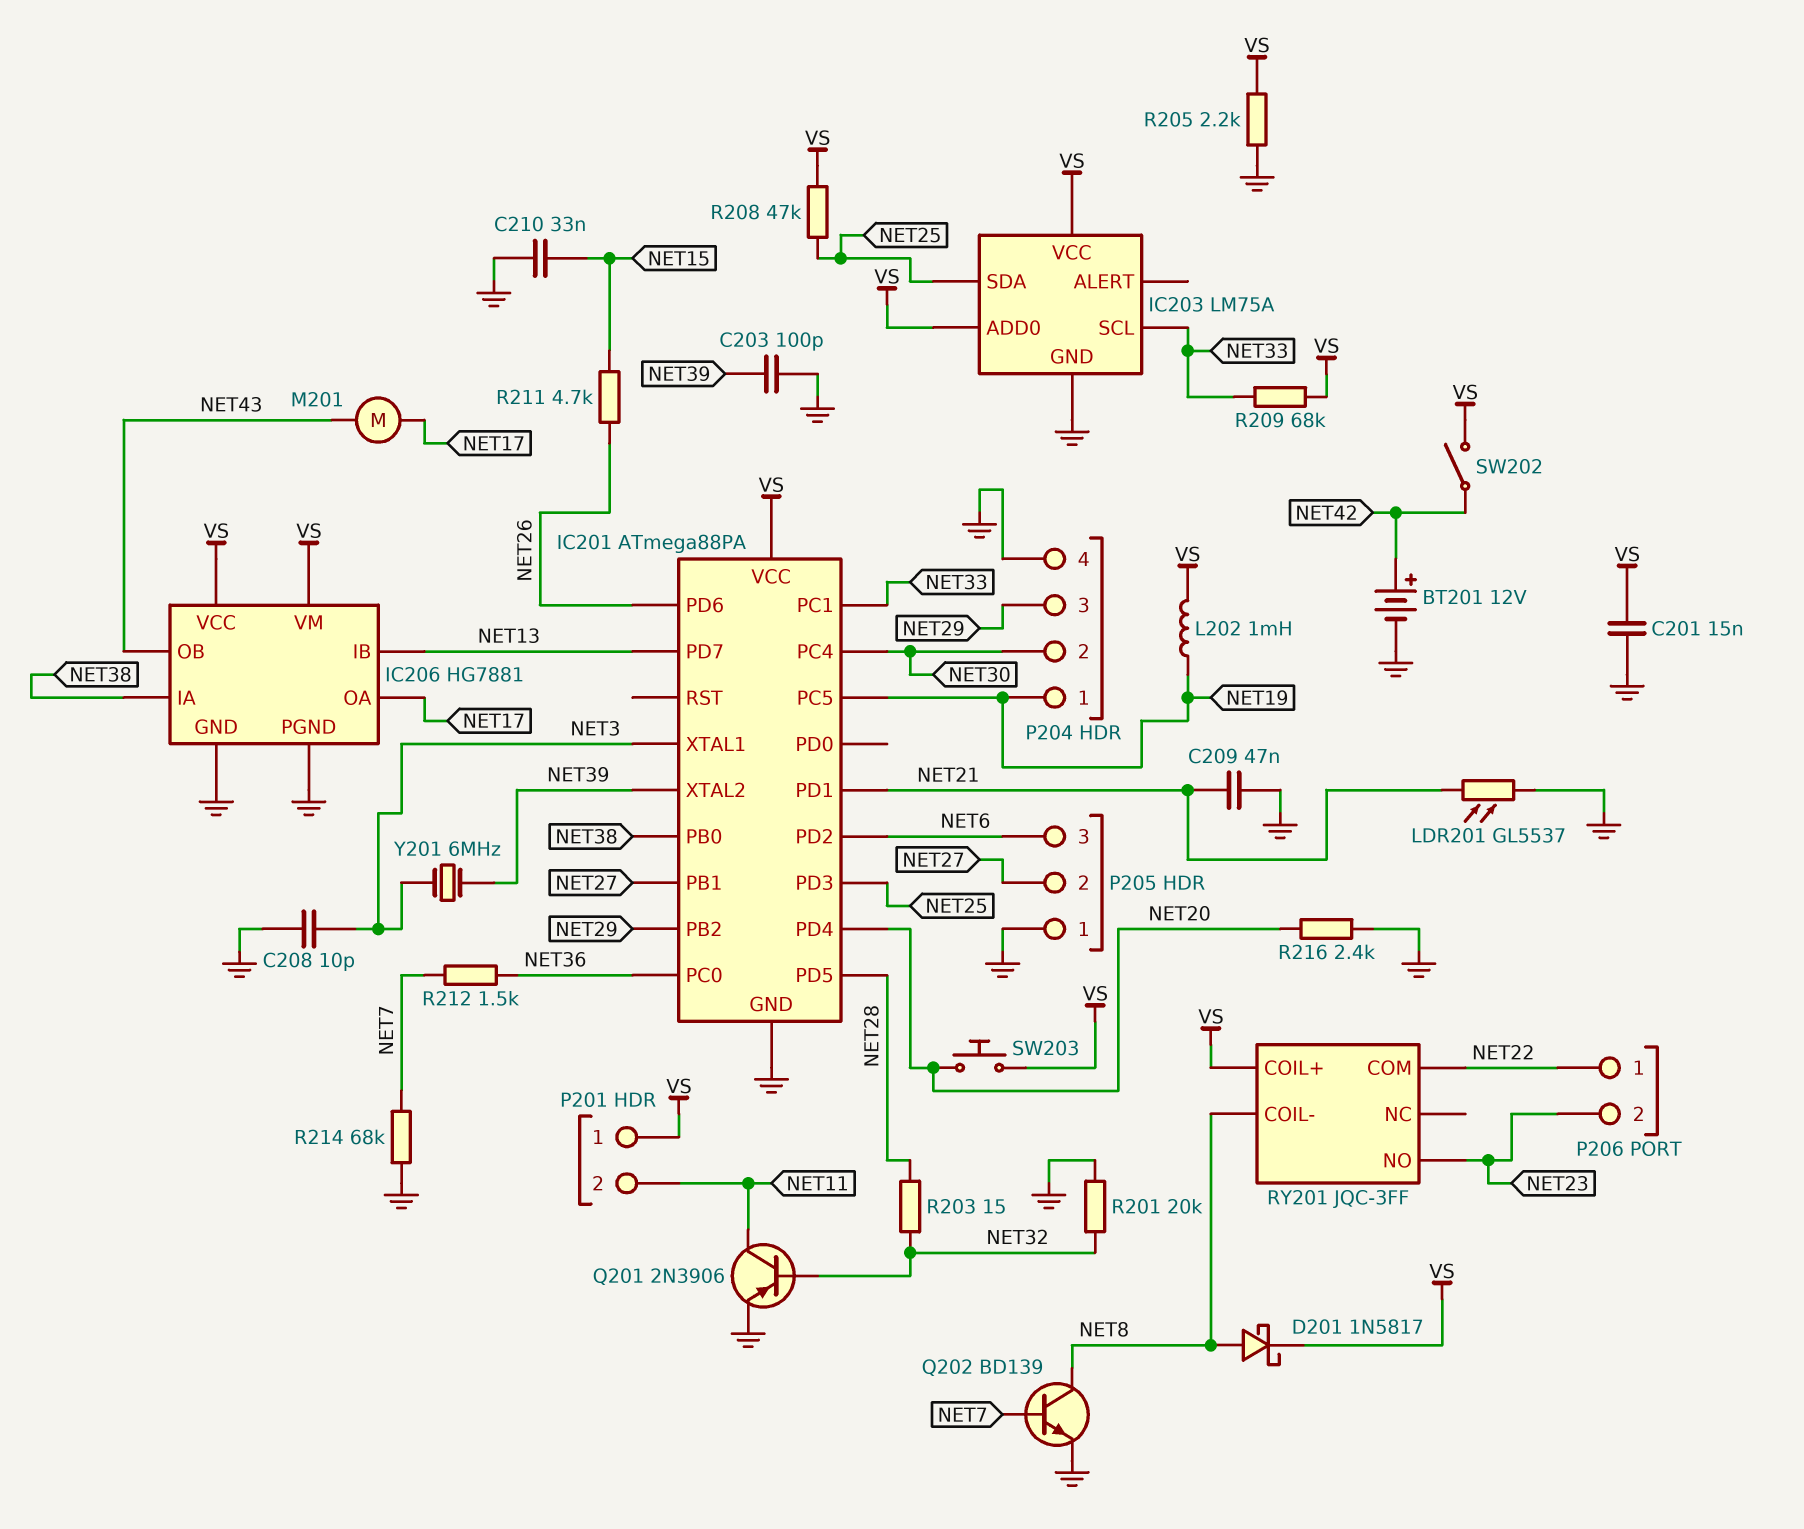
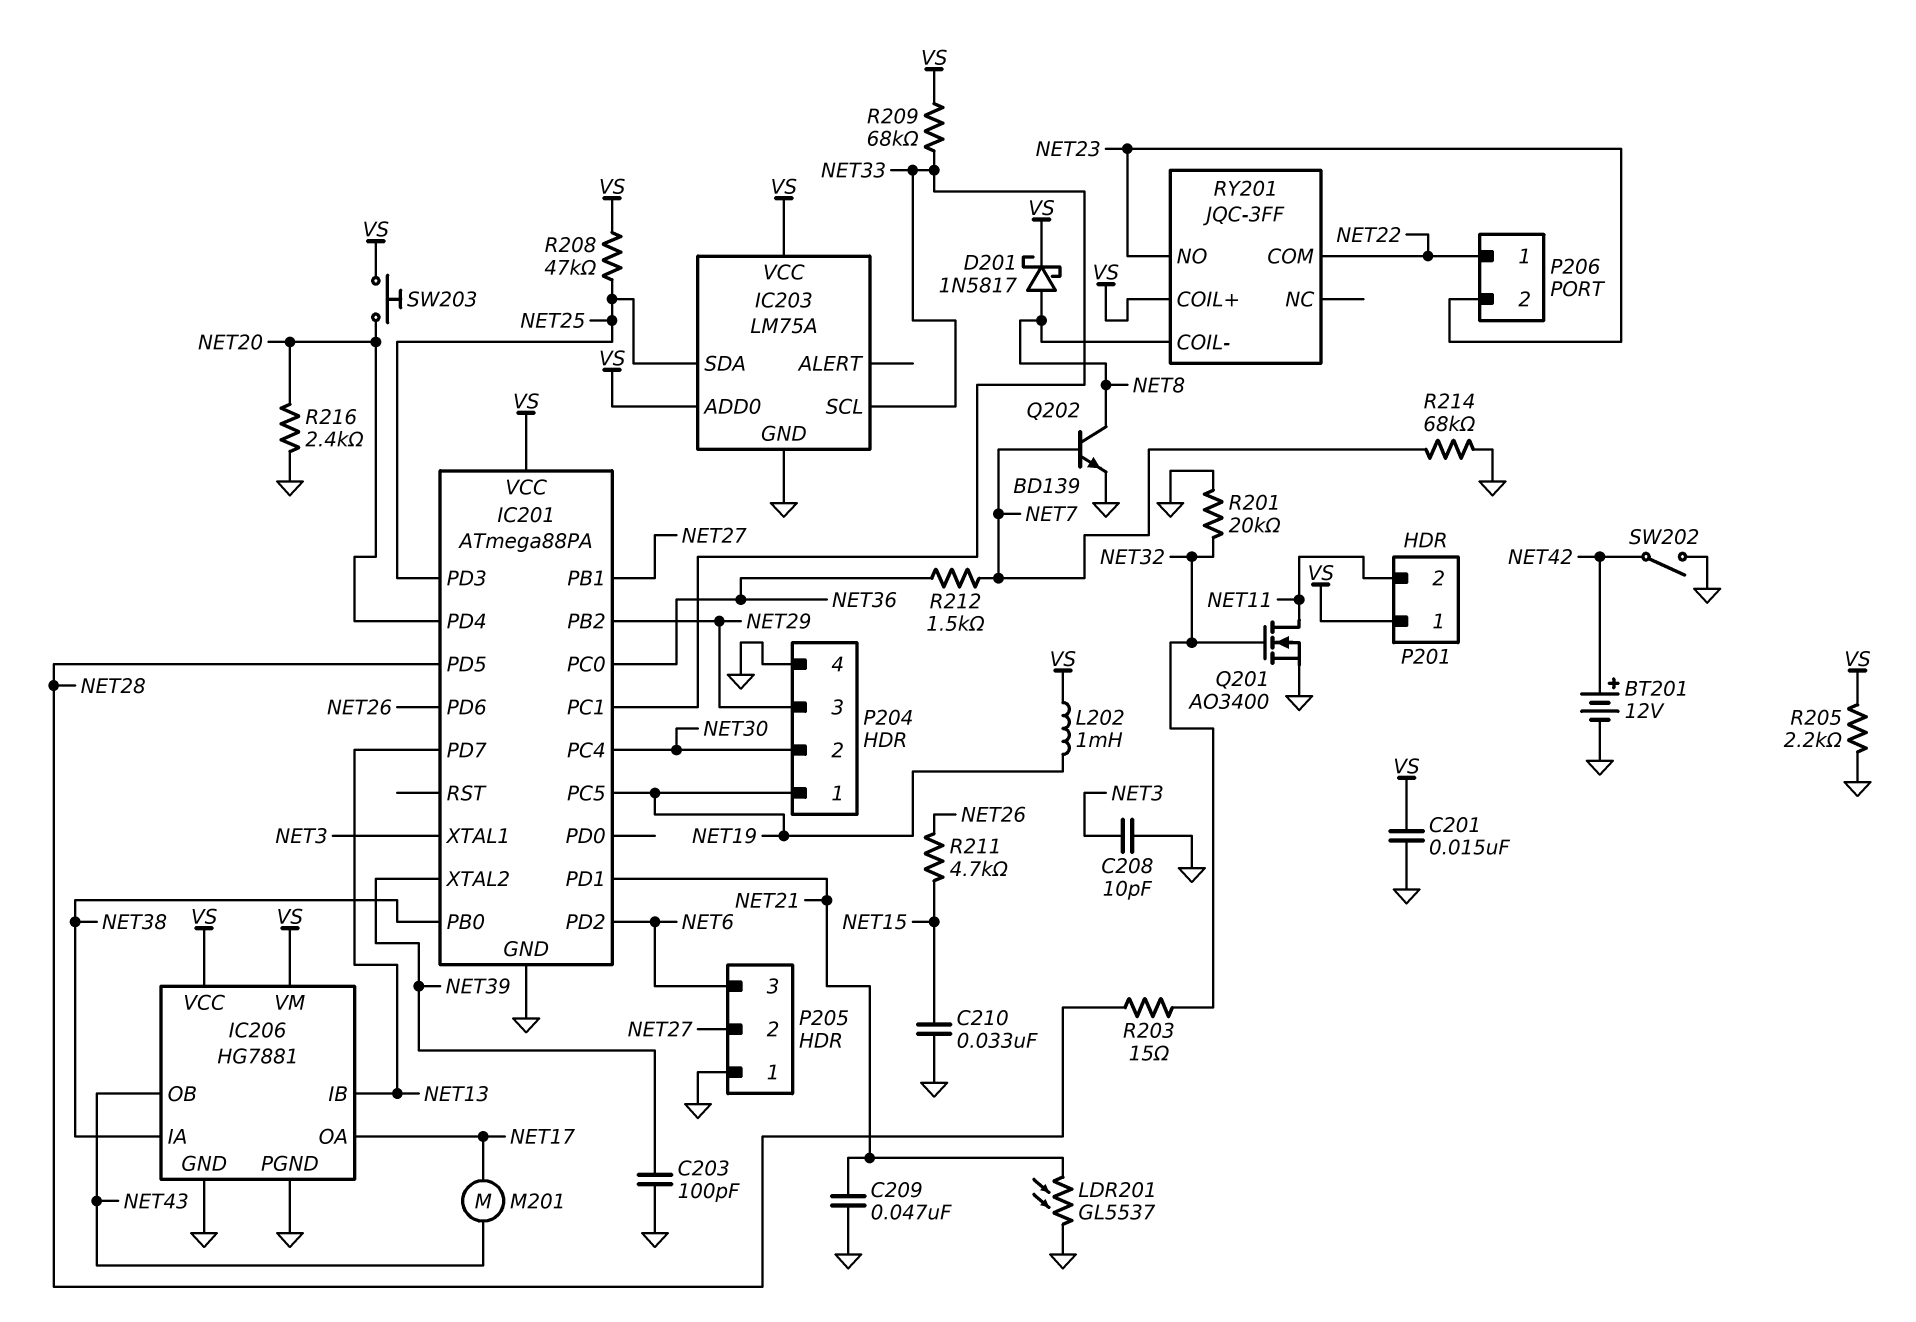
Q201: PNP 2N3906 (B NET32, C NET11, E GND) -> NMOS AO3400 (G NET32, D NET11, S GND)
SW202: switch (NET42, VS) -> switch (GND, NET42)
Y201: 6MHz (NET3, NET39) -> none

